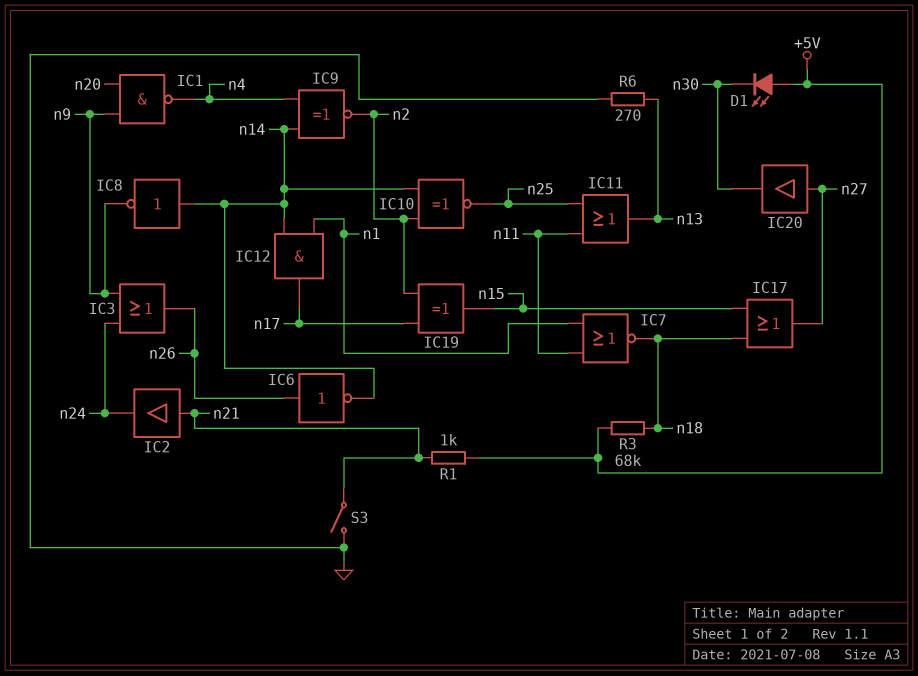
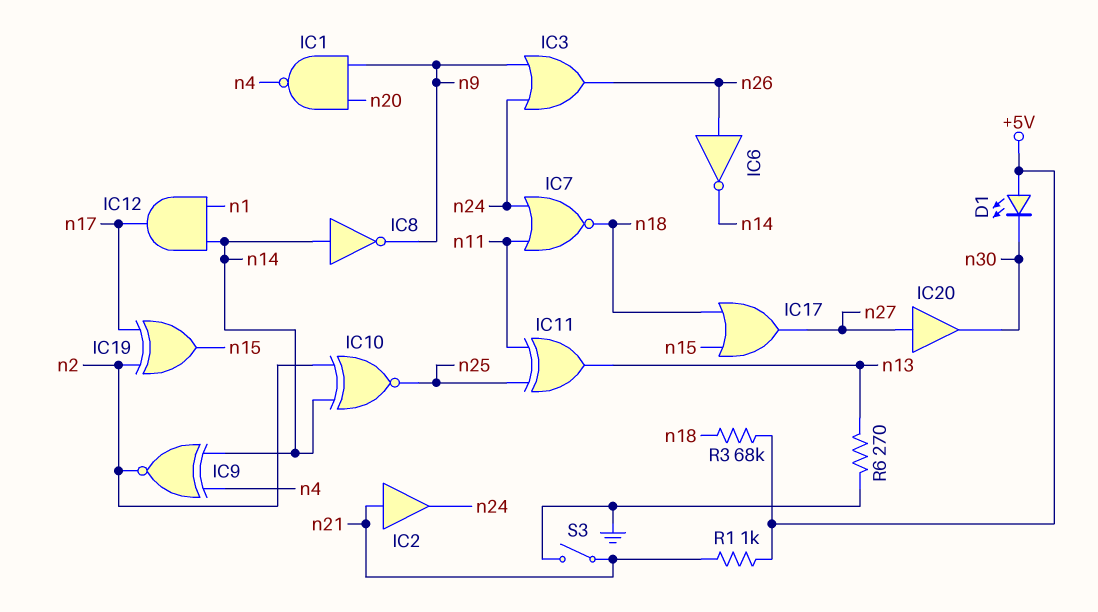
IC7: NOR (in n1, in n11, out n18) -> NOR (in n11, in n24, out n18)
IC11: OR (in n11, in n25, out n13) -> XOR (in n11, in n25, out n13)

